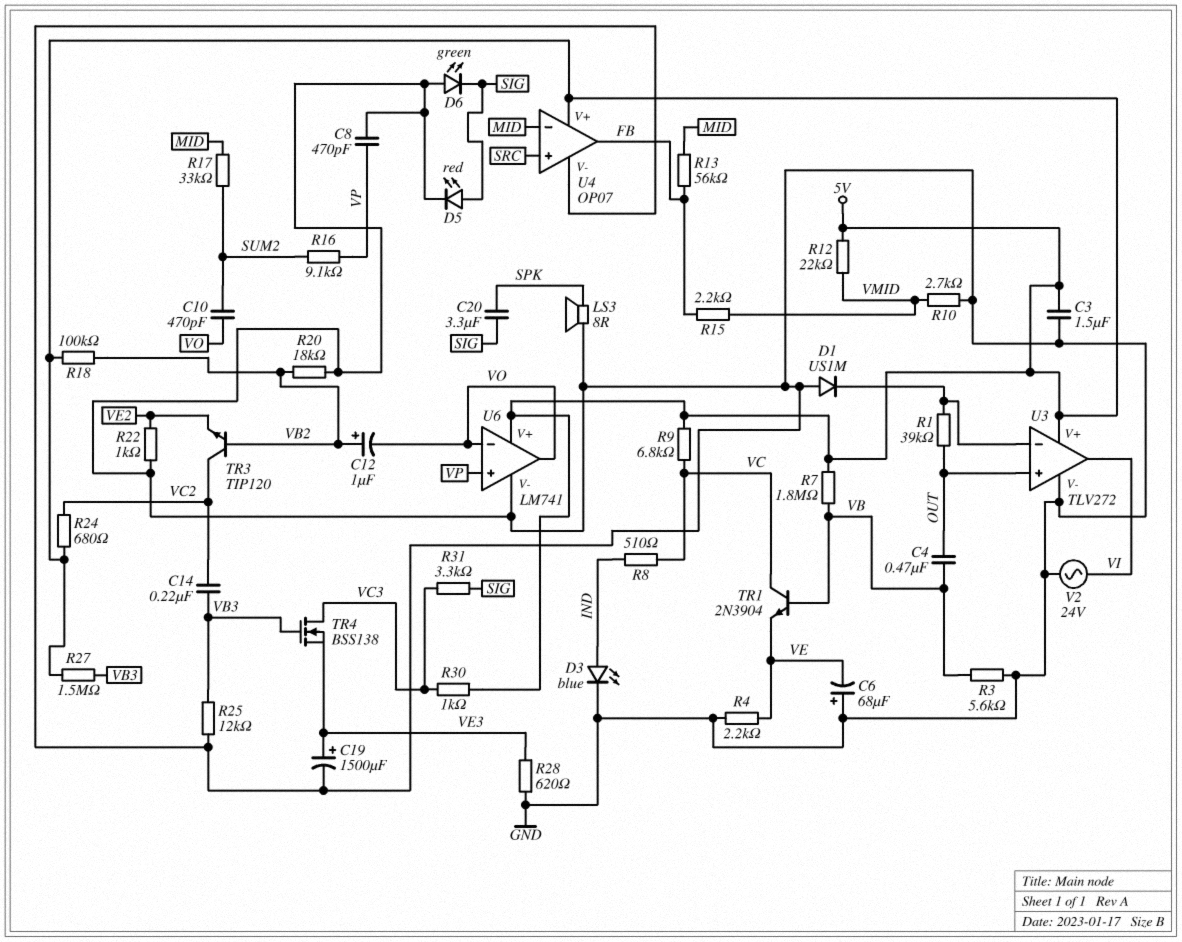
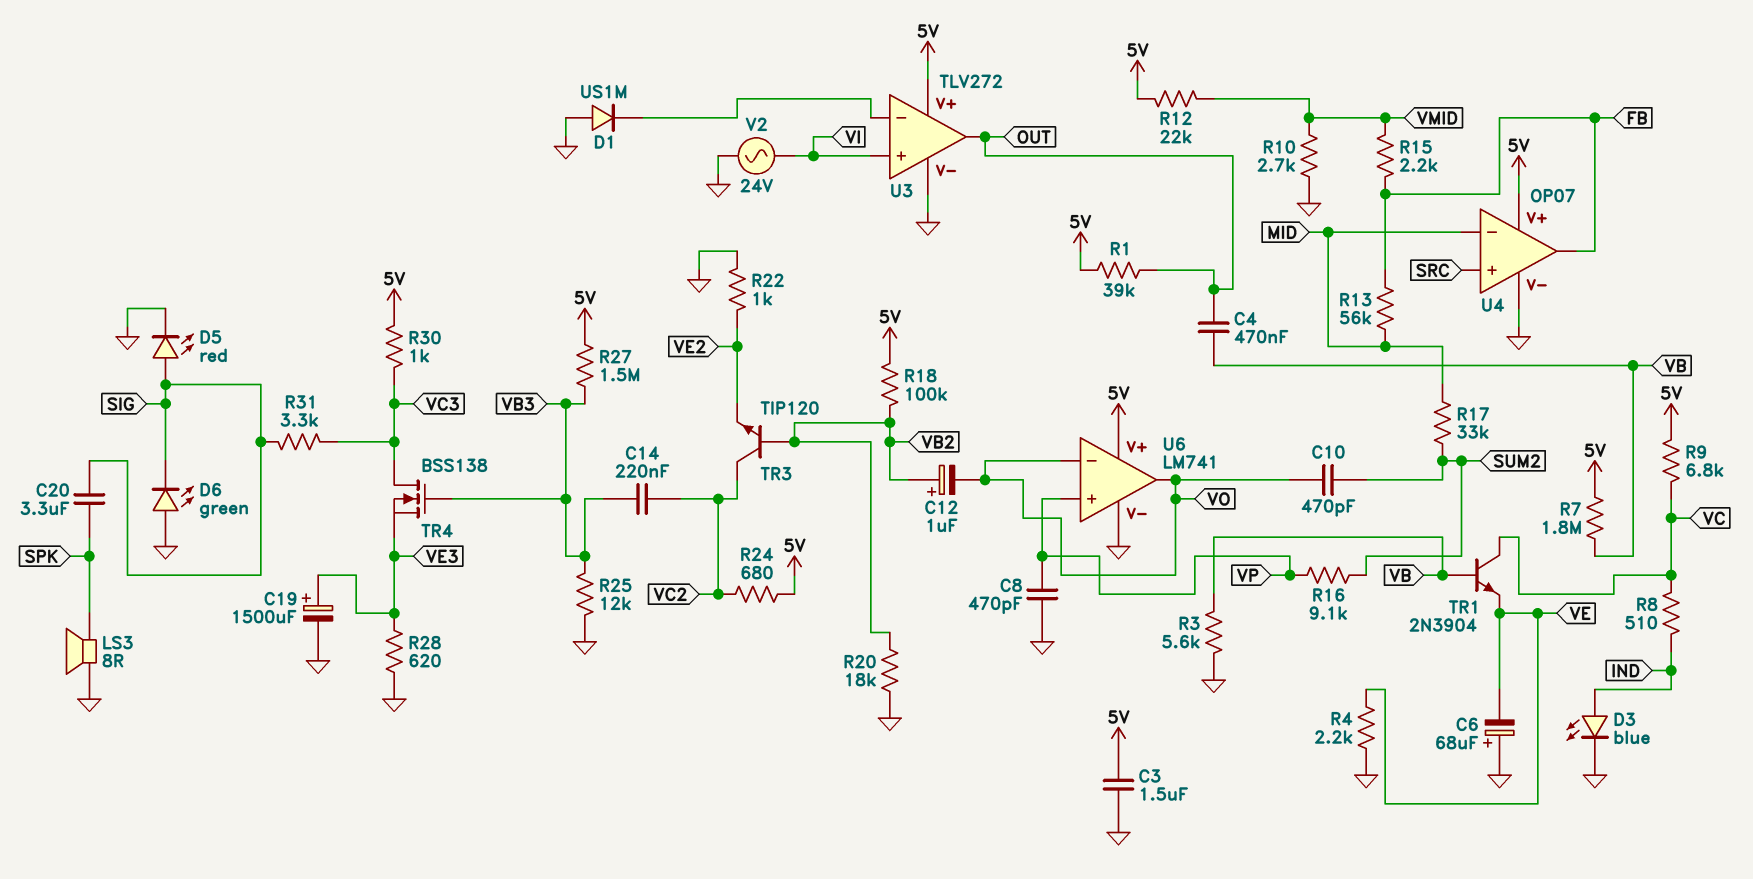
R1: 39k (OUT, U3/in-) -> 39k (5V, OUT)
U3 pin in+: OUT -> VI
U3 pin out: VI -> OUT

